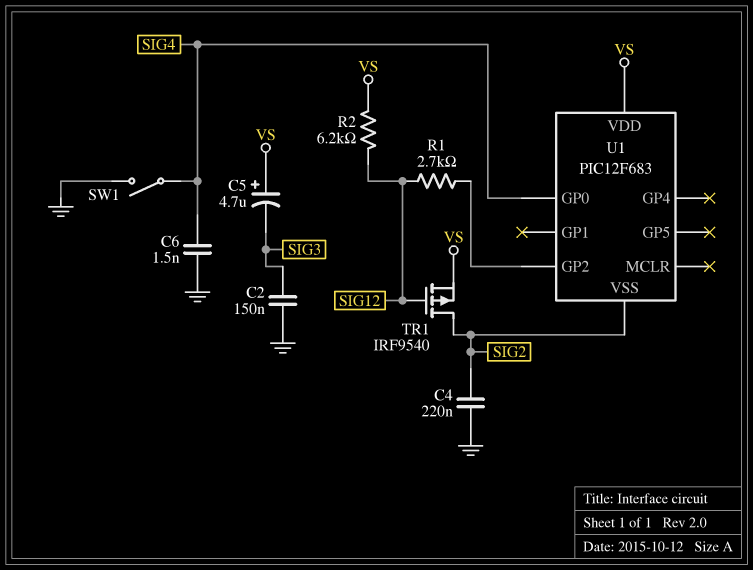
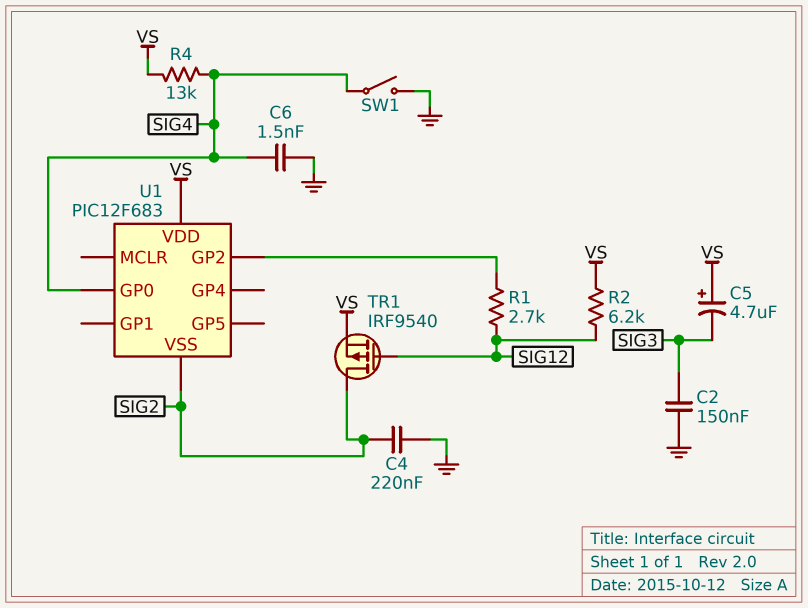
R4: none -> 13k (SIG4, VS)

